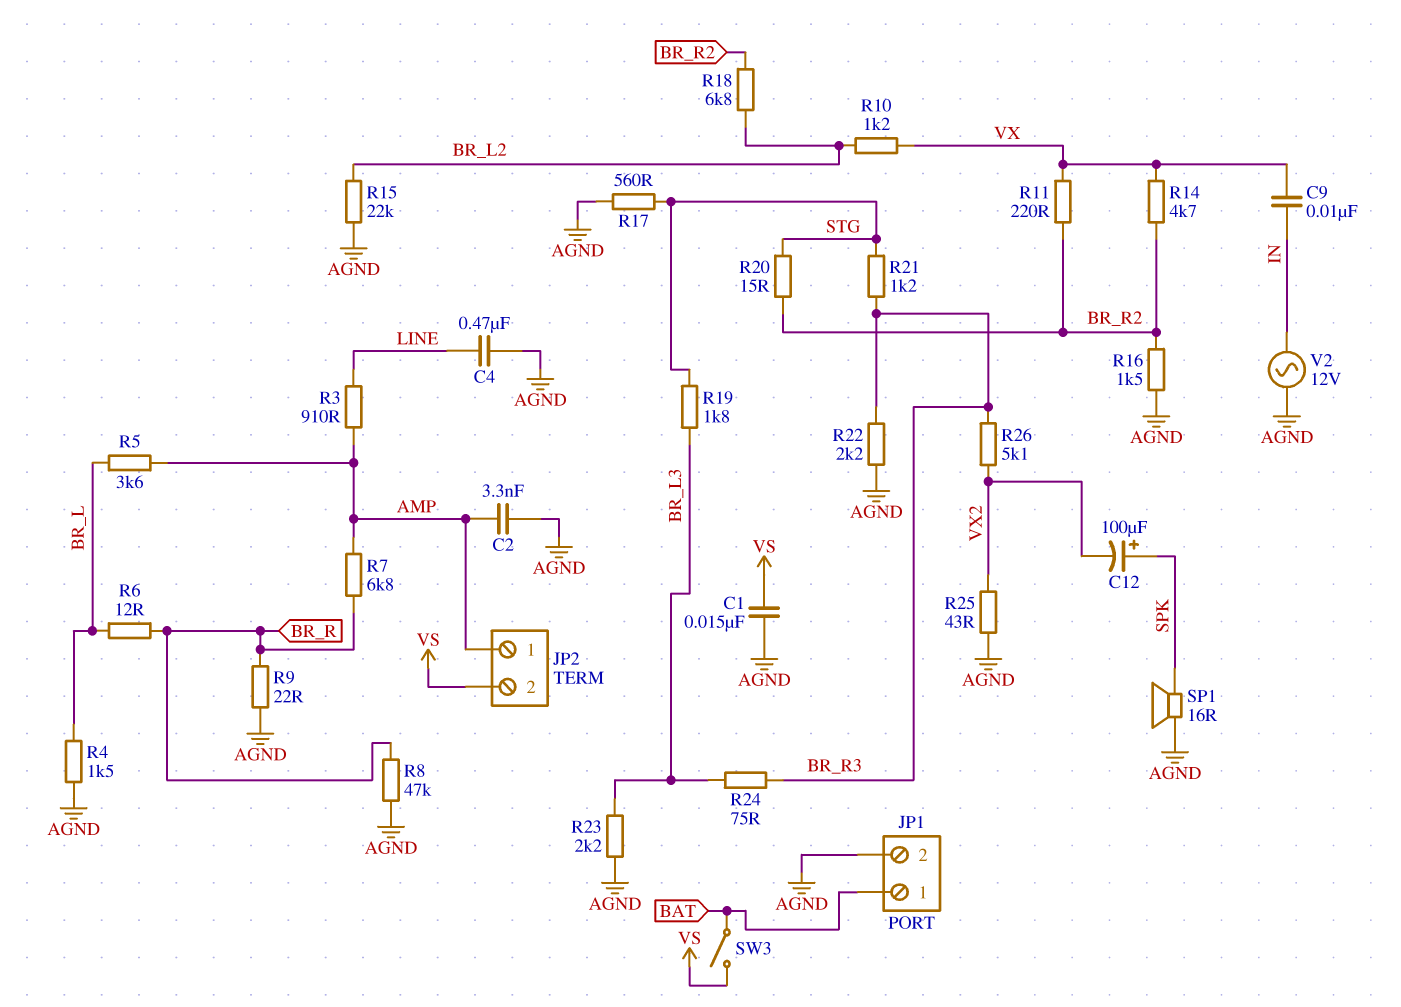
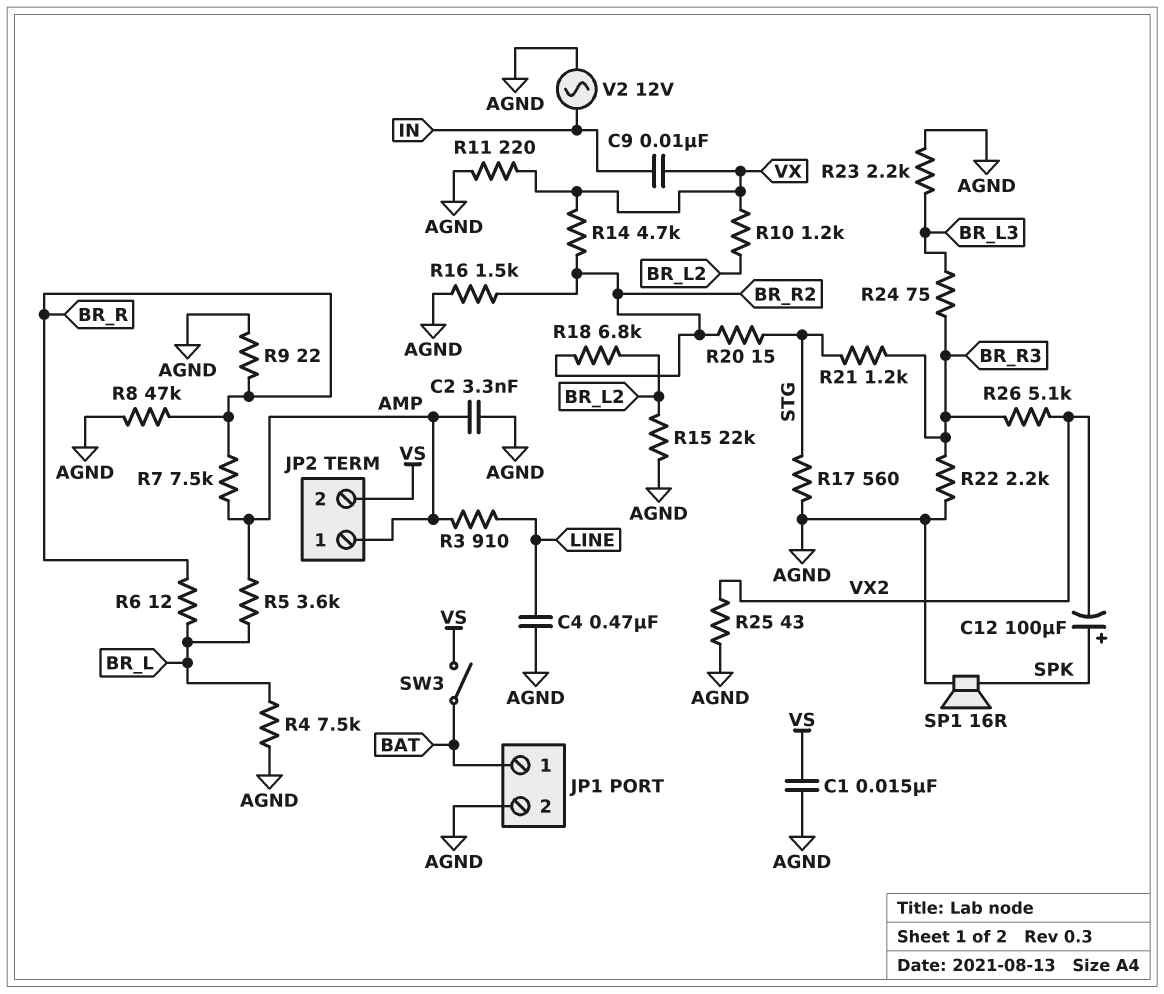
R4: 1.5k (AGND, BR_L) -> 7.5k (AGND, BR_L)
R7: 6.8k (AMP, BR_R) -> 7.5k (AMP, BR_R)
R11: 220 (BR_R2, VX) -> 220 (AGND, VX)
R19: 1.8k (BR_L3, STG) -> none

